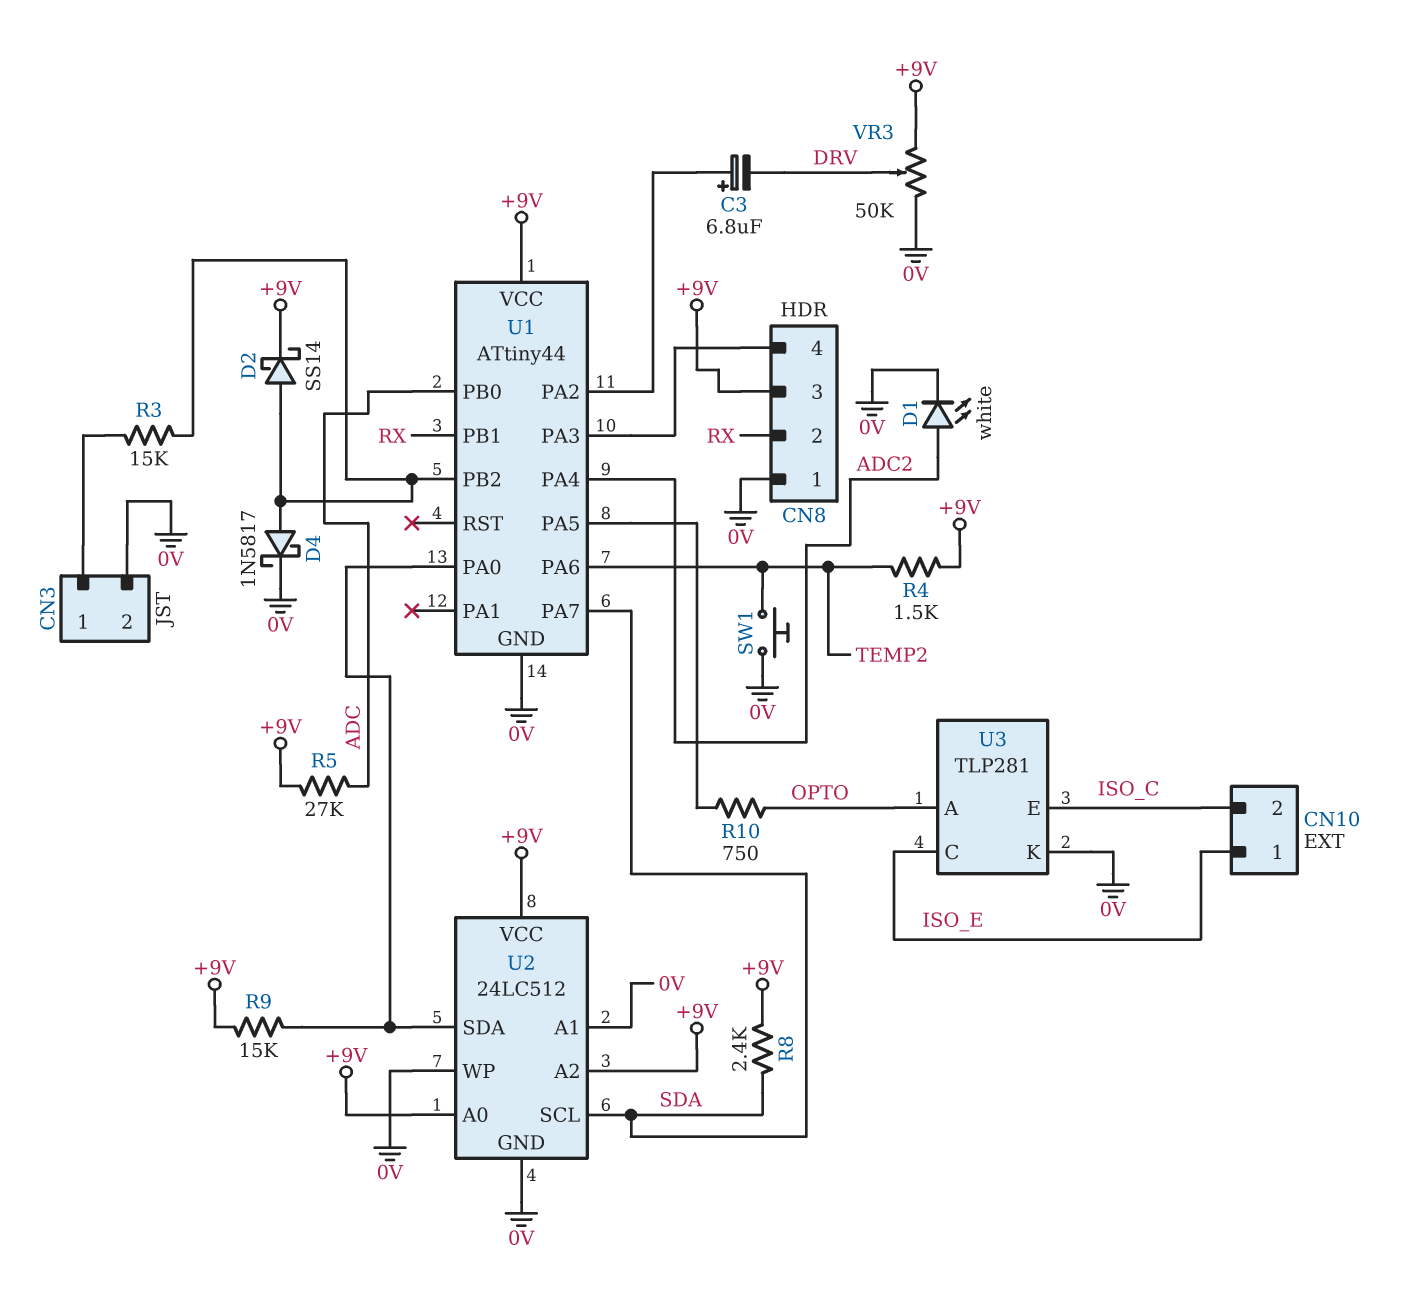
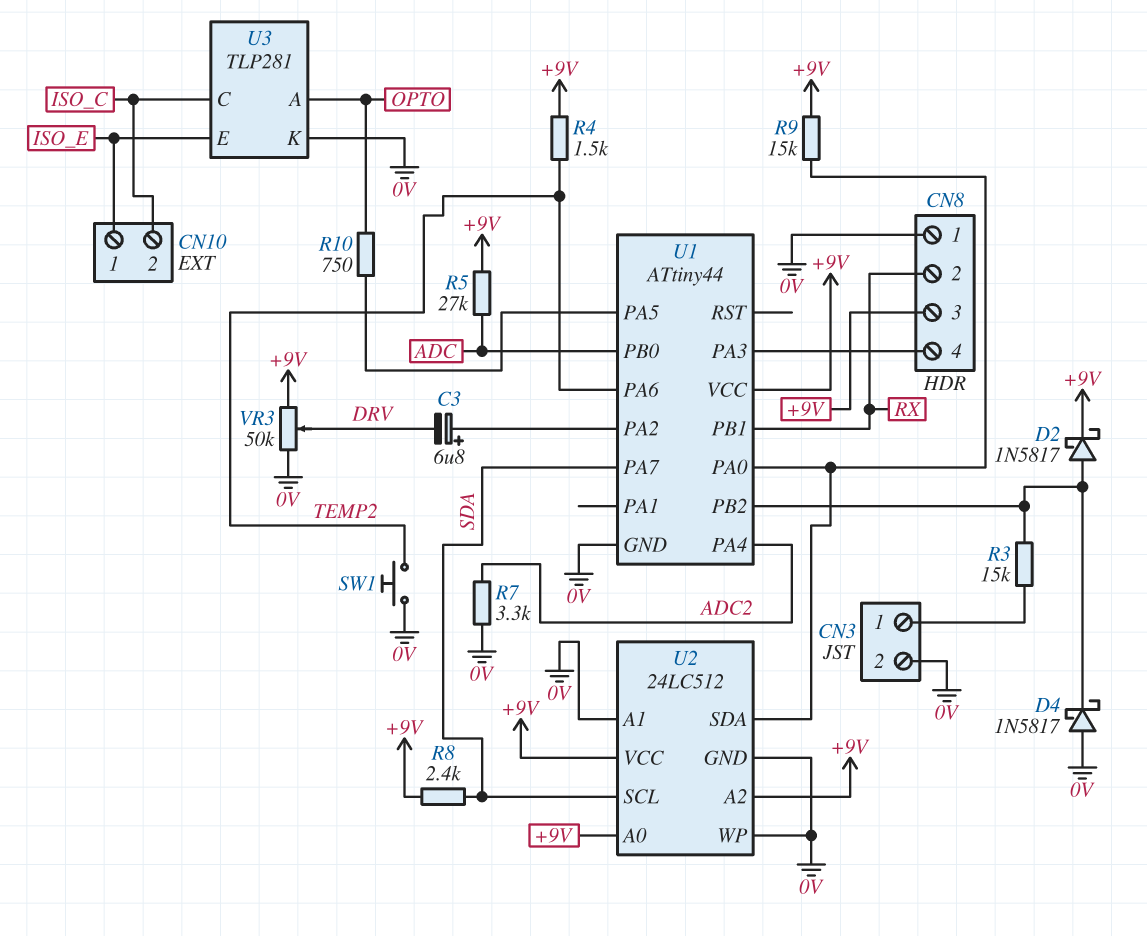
D1: LED white (A ADC2, K 0V) -> none
D2: schottky SS14 (A U1/PB2, K +9V) -> schottky 1N5817 (A U1/PB2, K +9V)
D4: schottky 1N5817 (A U1/PB2, K 0V) -> schottky 1N5817 (A 0V, K U1/PB2)
R7: none -> 3.3k (0V, ADC2)
U3 pin C: ISO_E -> ISO_C
U3 pin E: ISO_C -> ISO_E

